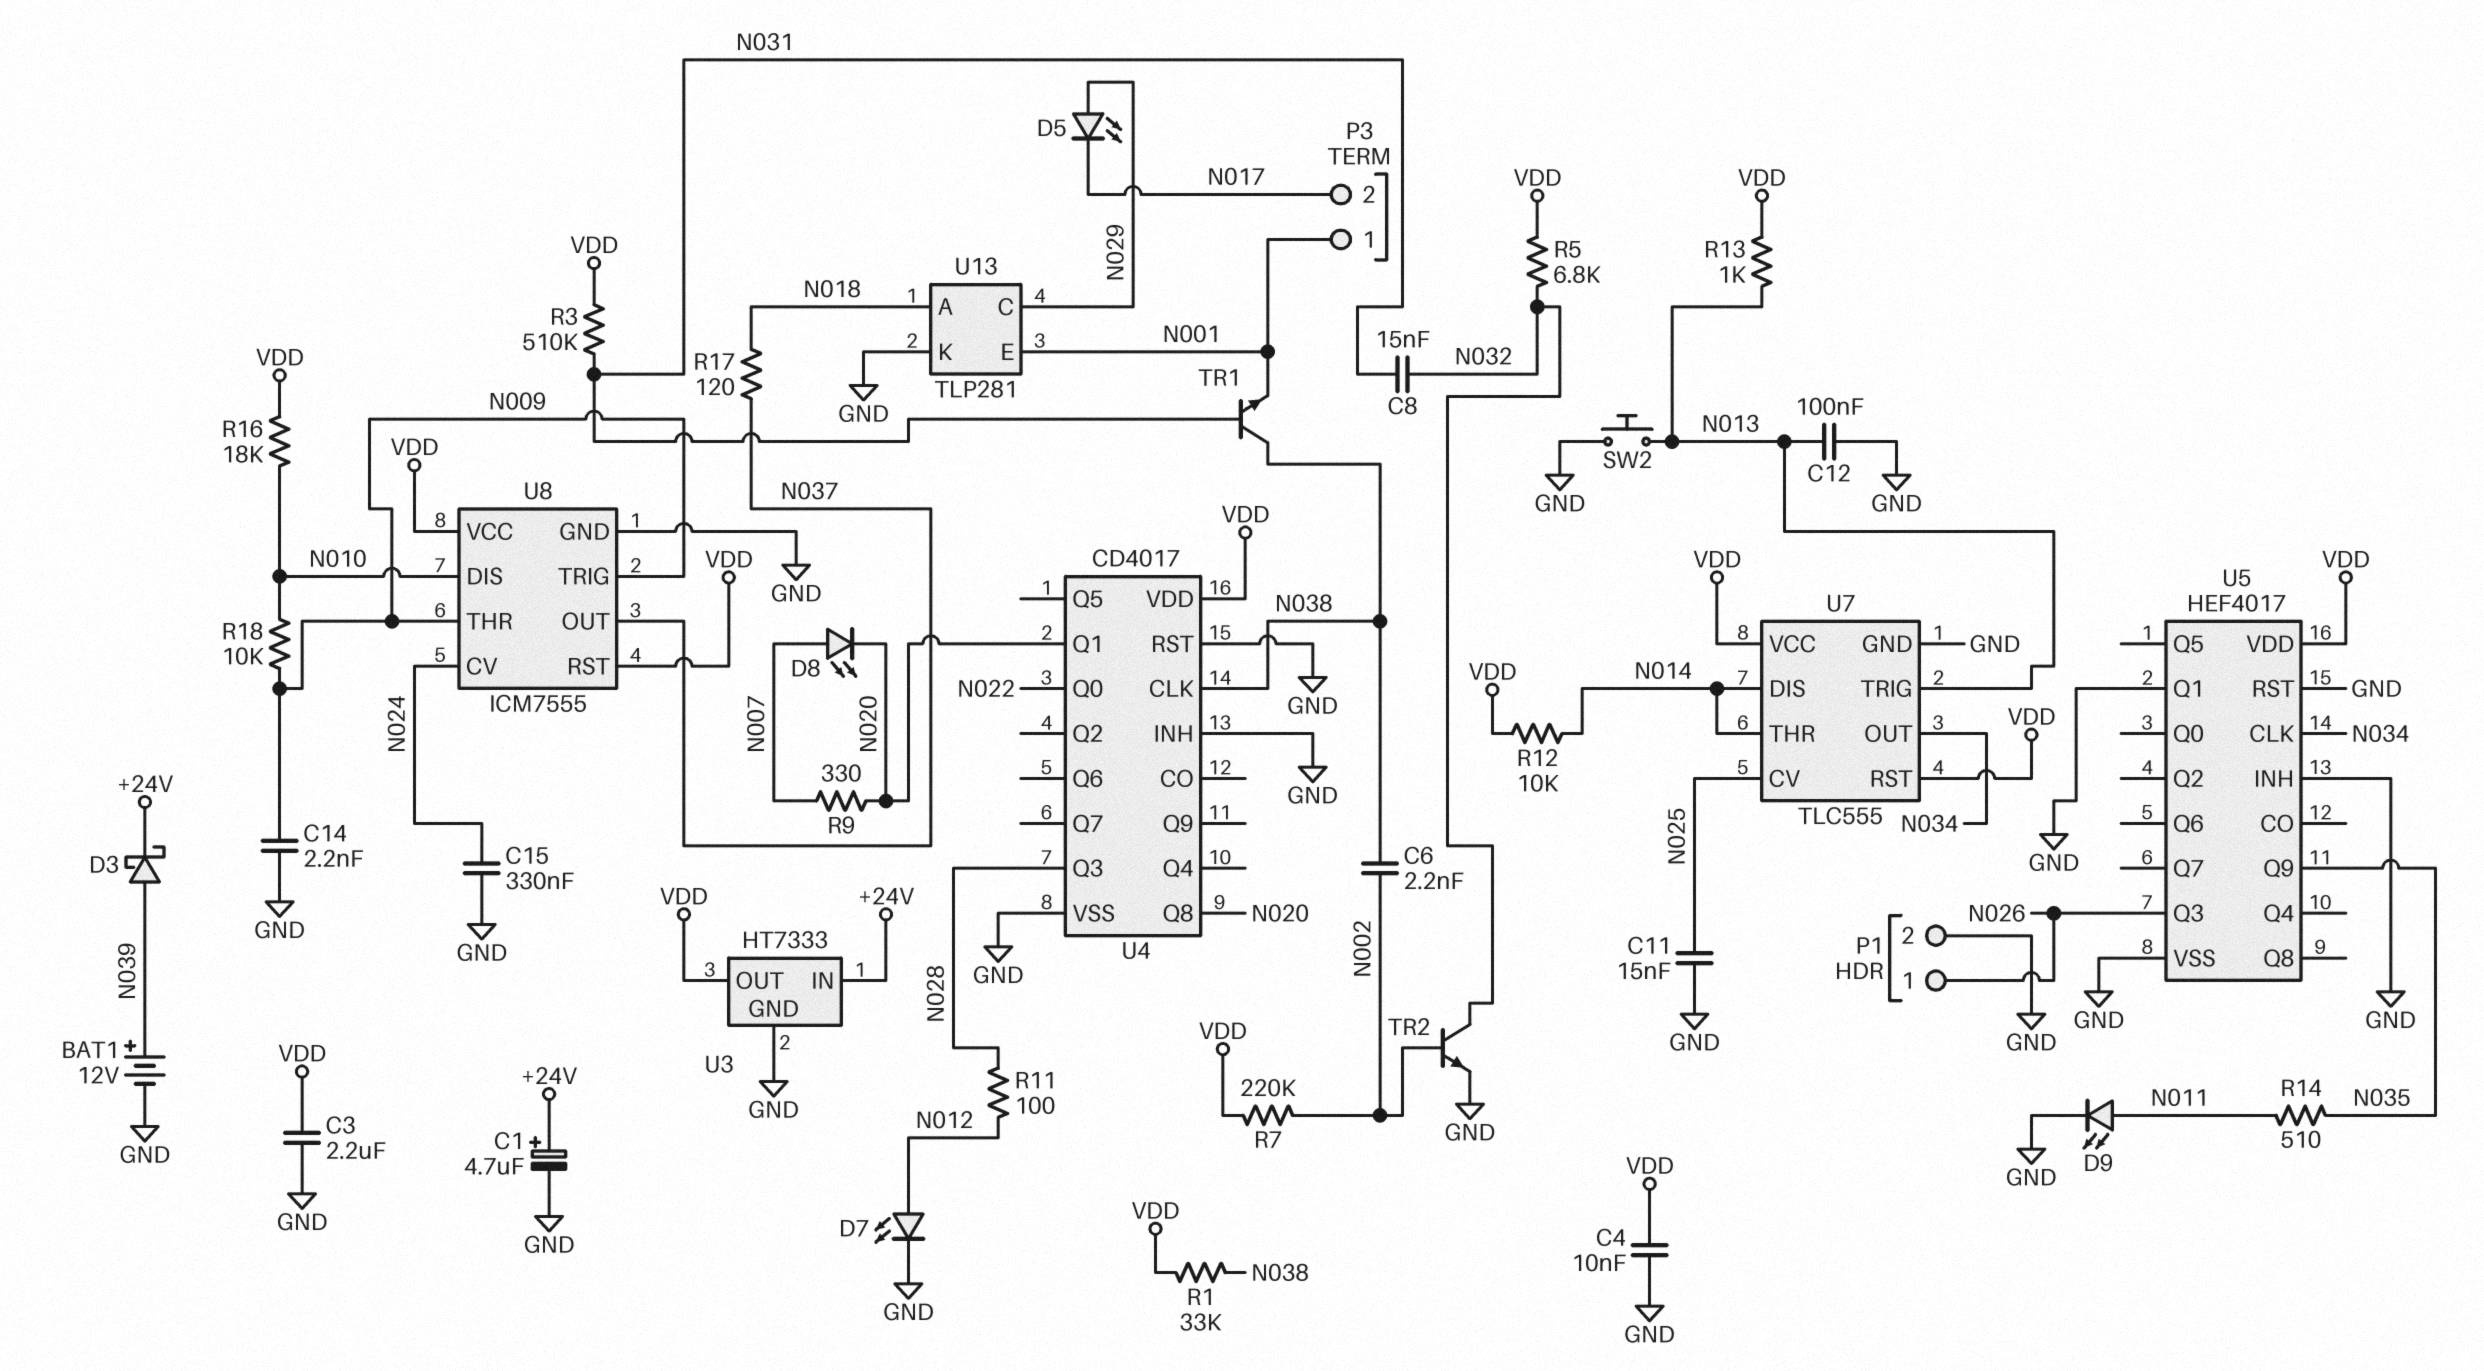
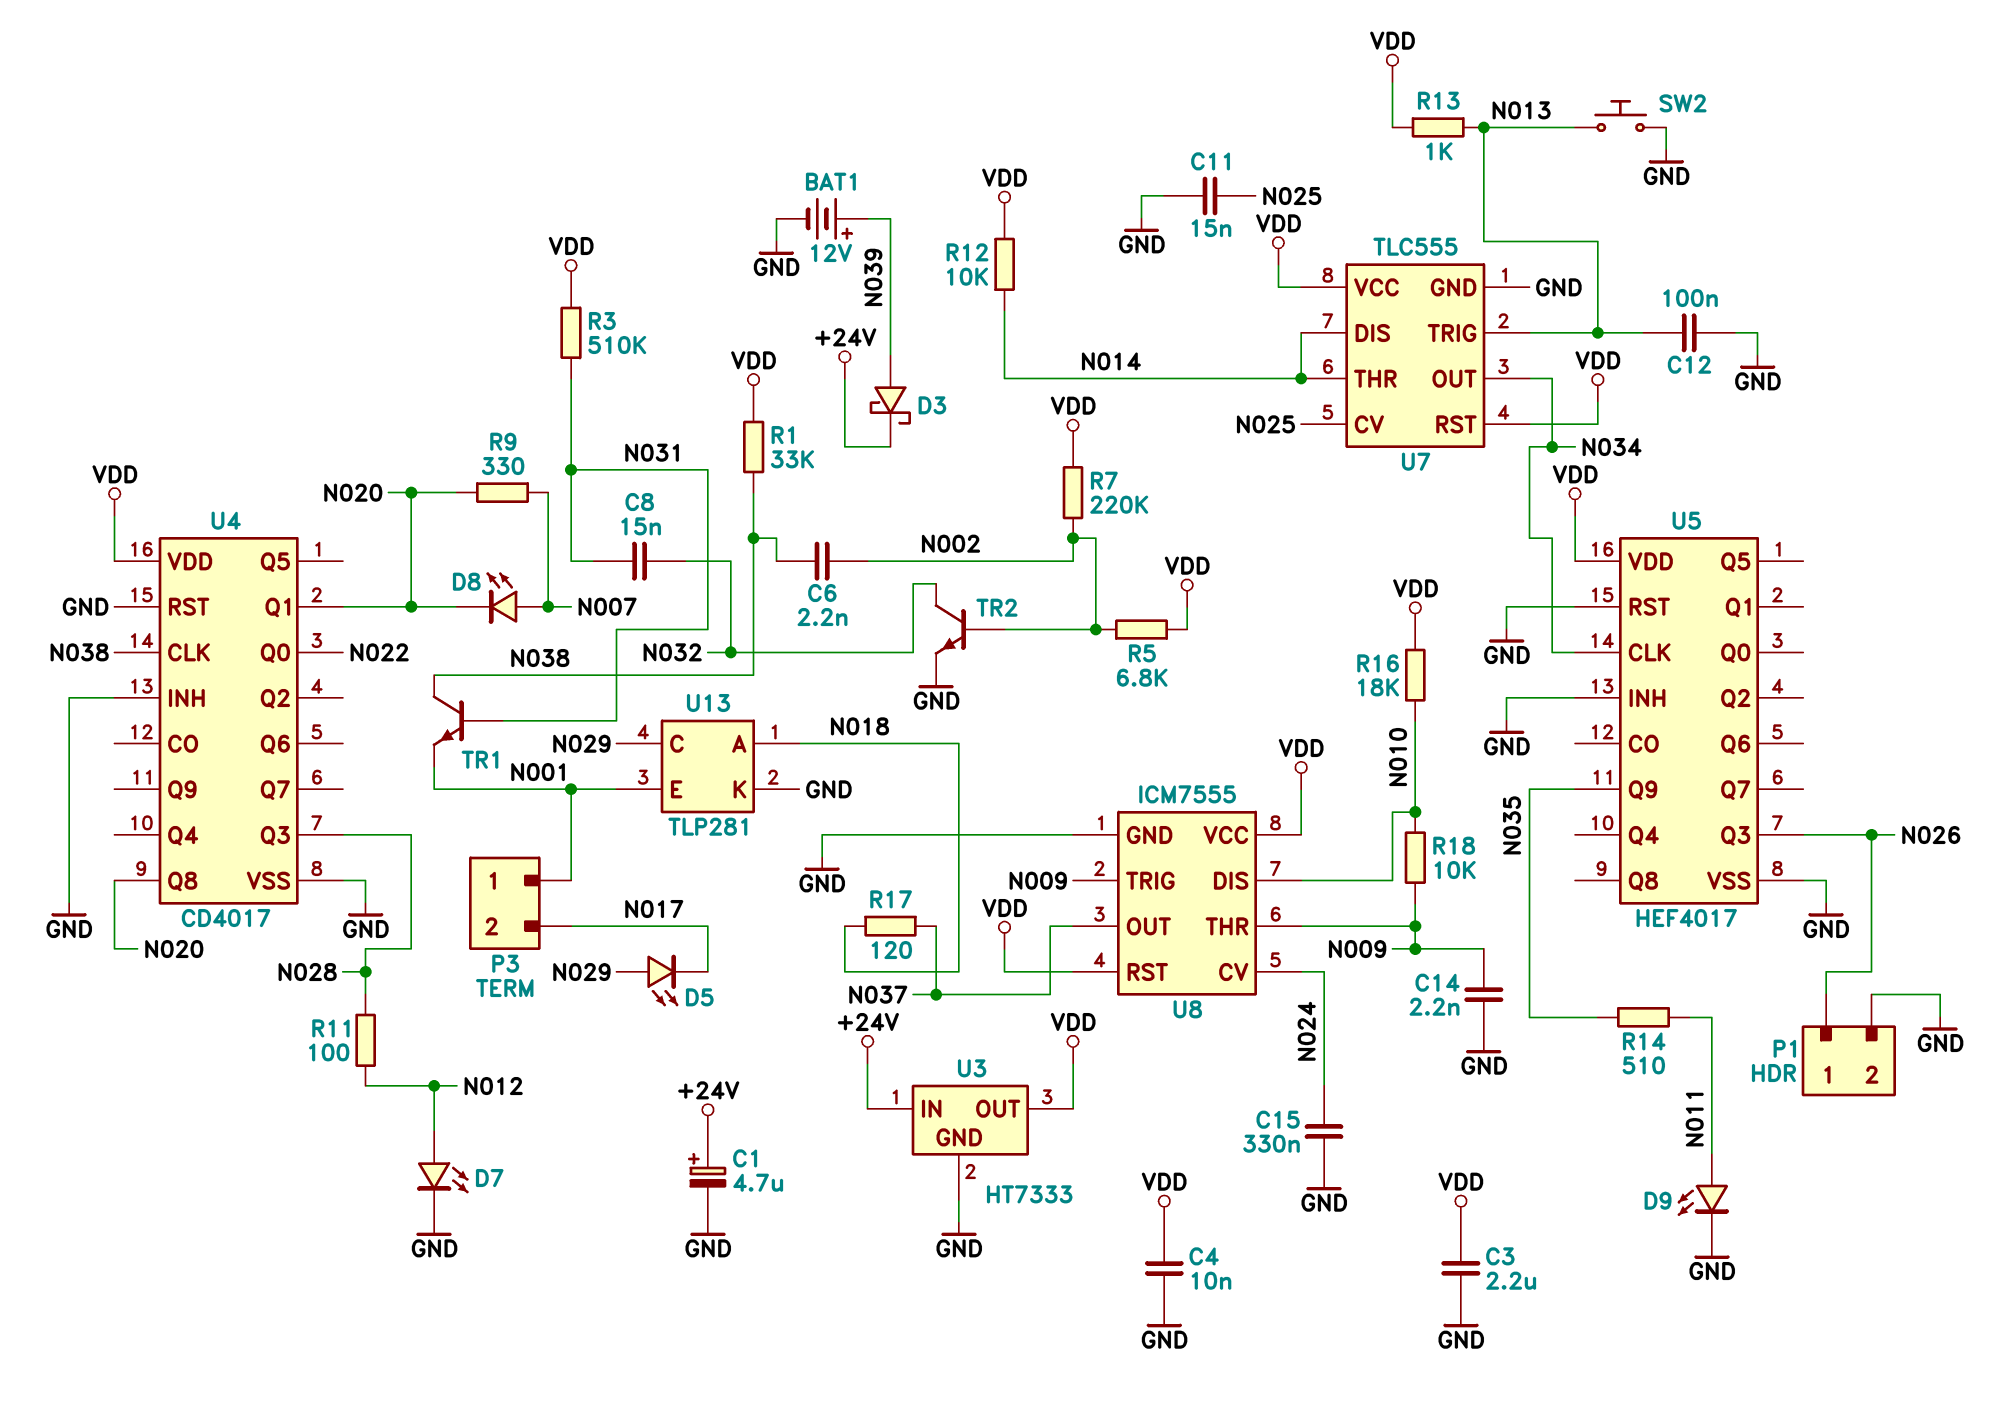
R5: 6.8k (N032, VDD) -> 6.8k (N002, VDD)
U5 pin Q1: GND -> none

